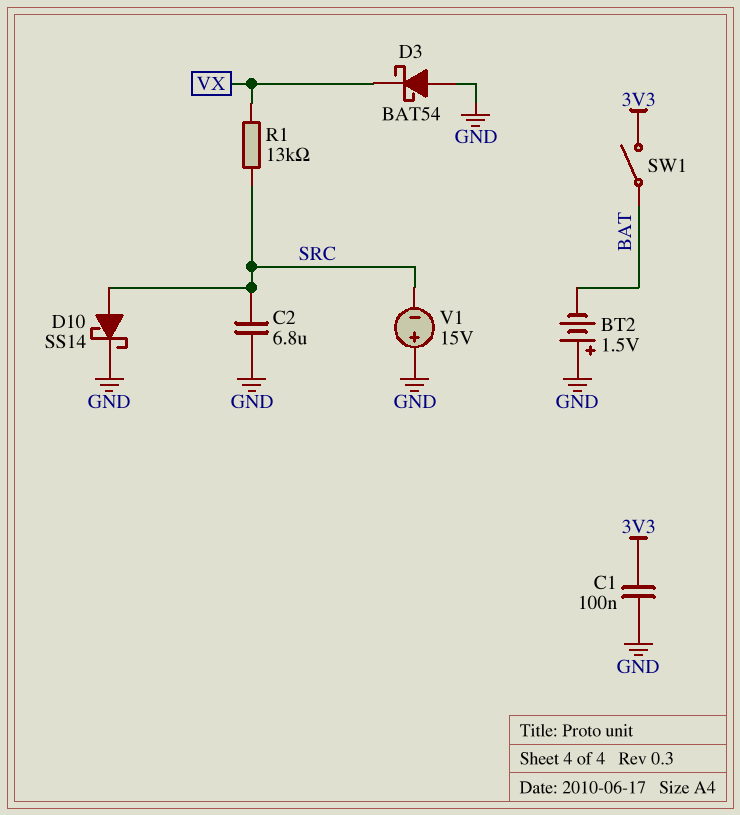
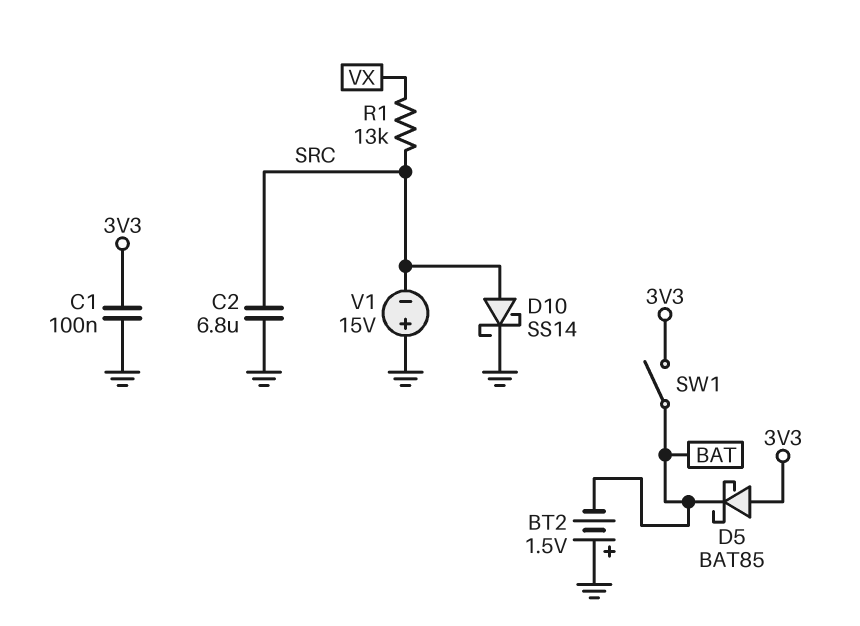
D3: schottky BAT54 (A GND, K VX) -> none
D5: none -> schottky BAT85 (A 3V3, K BAT)

